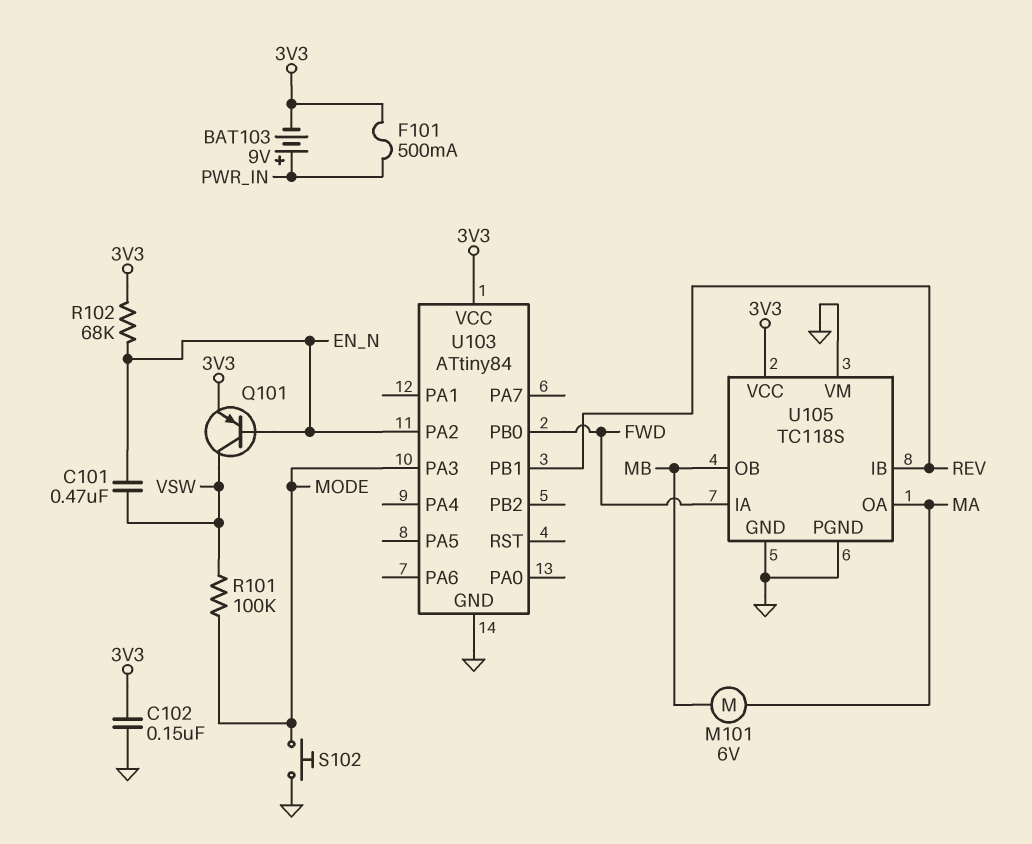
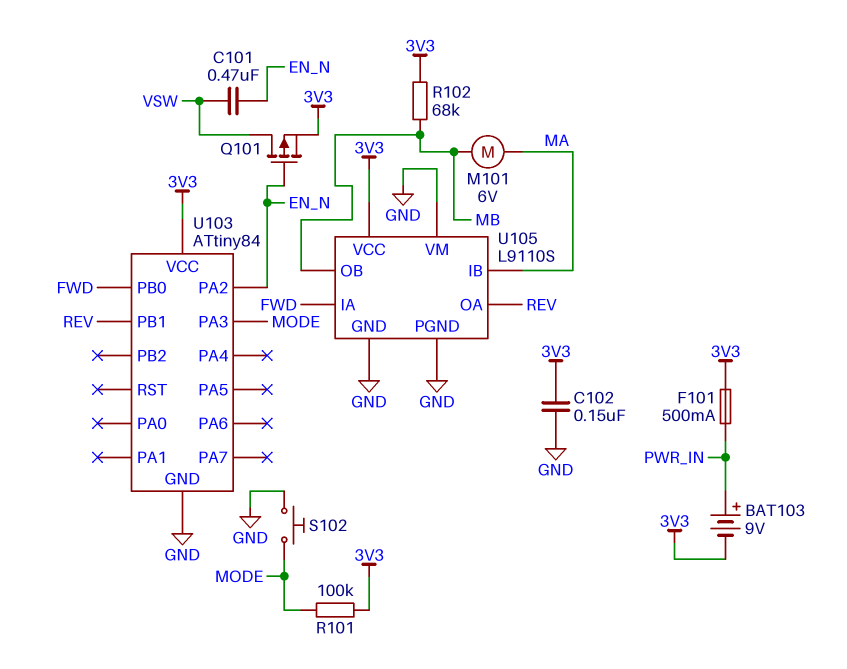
Q101: PNP (B EN_N, C VSW, E 3V3) -> PMOS (G EN_N, D VSW, S 3V3)
R101: 100k (MODE, VSW) -> 100k (3V3, MODE)
R102: 68k (3V3, EN_N) -> 68k (3V3, MB)
U105: TC118S -> L9110S
U105 pin IB: REV -> MA
U105 pin OA: MA -> REV

